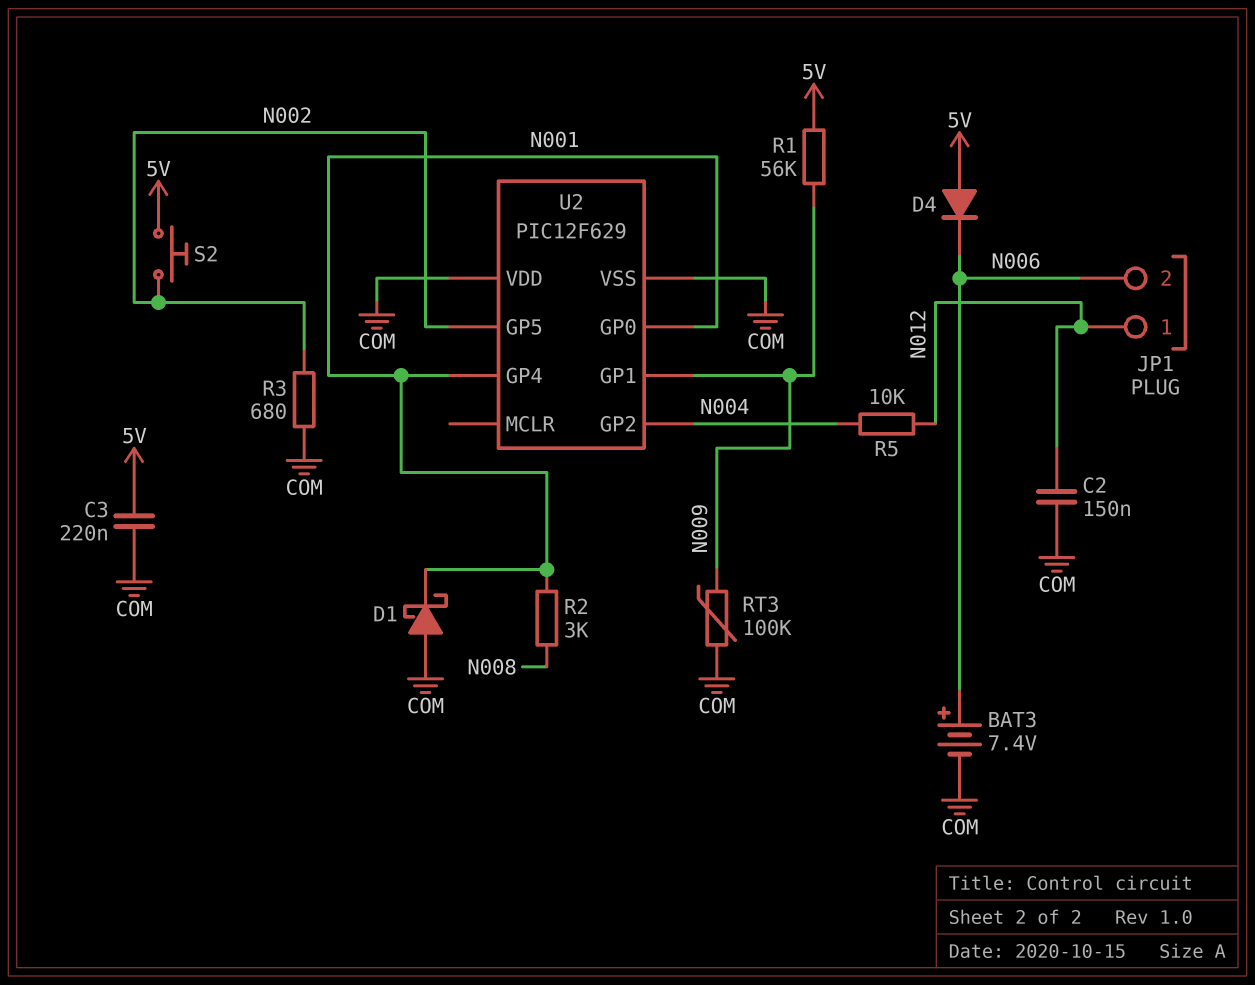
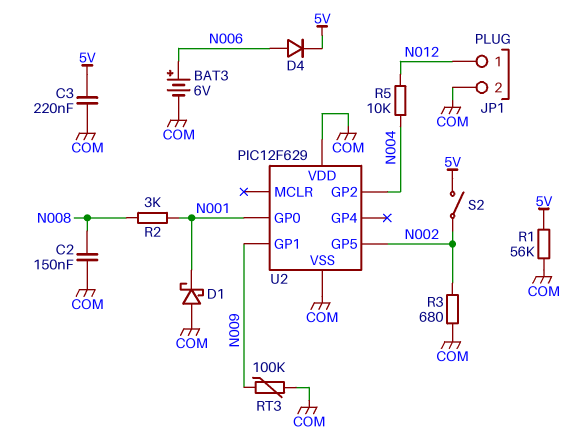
BAT3: 7.4V (plus N006, minus COM) -> 6V (plus N006, minus COM)
C2: 150nF (COM, N012) -> 150nF (COM, N008)
D4: diode (A 5V, K N006) -> diode (A N006, K 5V)
JP1 pin 2: N006 -> COM
R1: 56k (5V, N009) -> 56k (5V, COM)
S2: button (5V, N002) -> switch (5V, N002)
U2 pin GP4: N001 -> none

